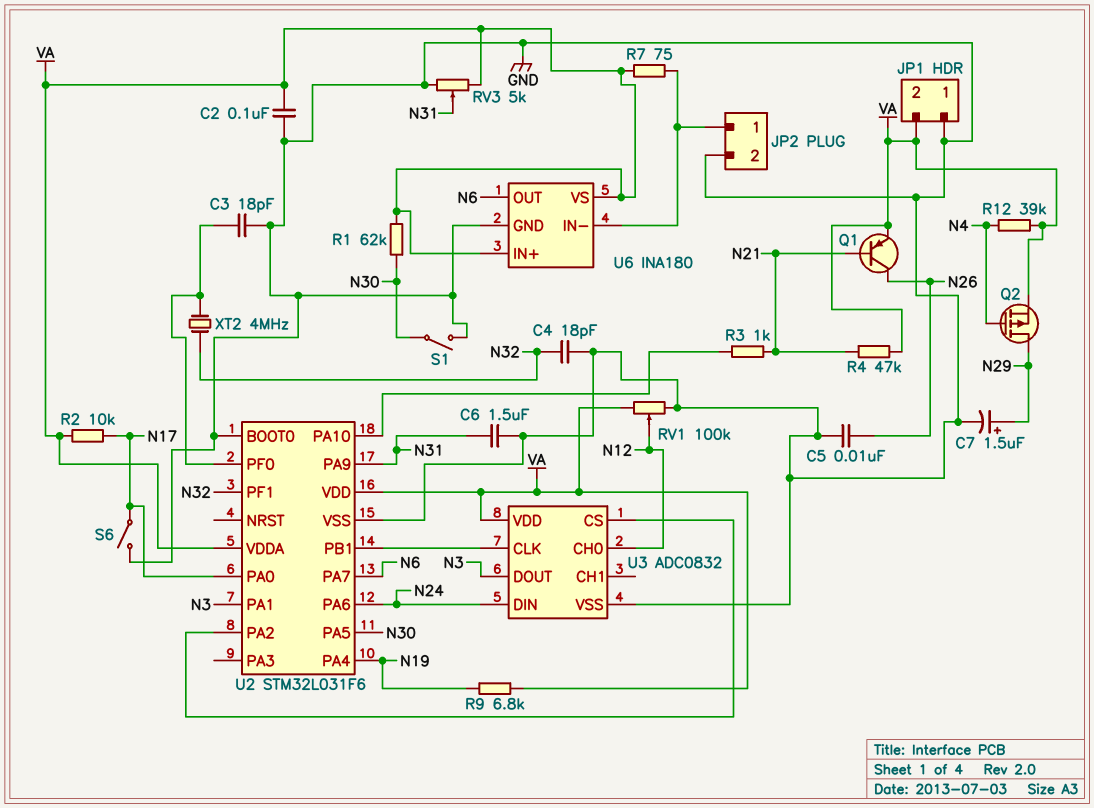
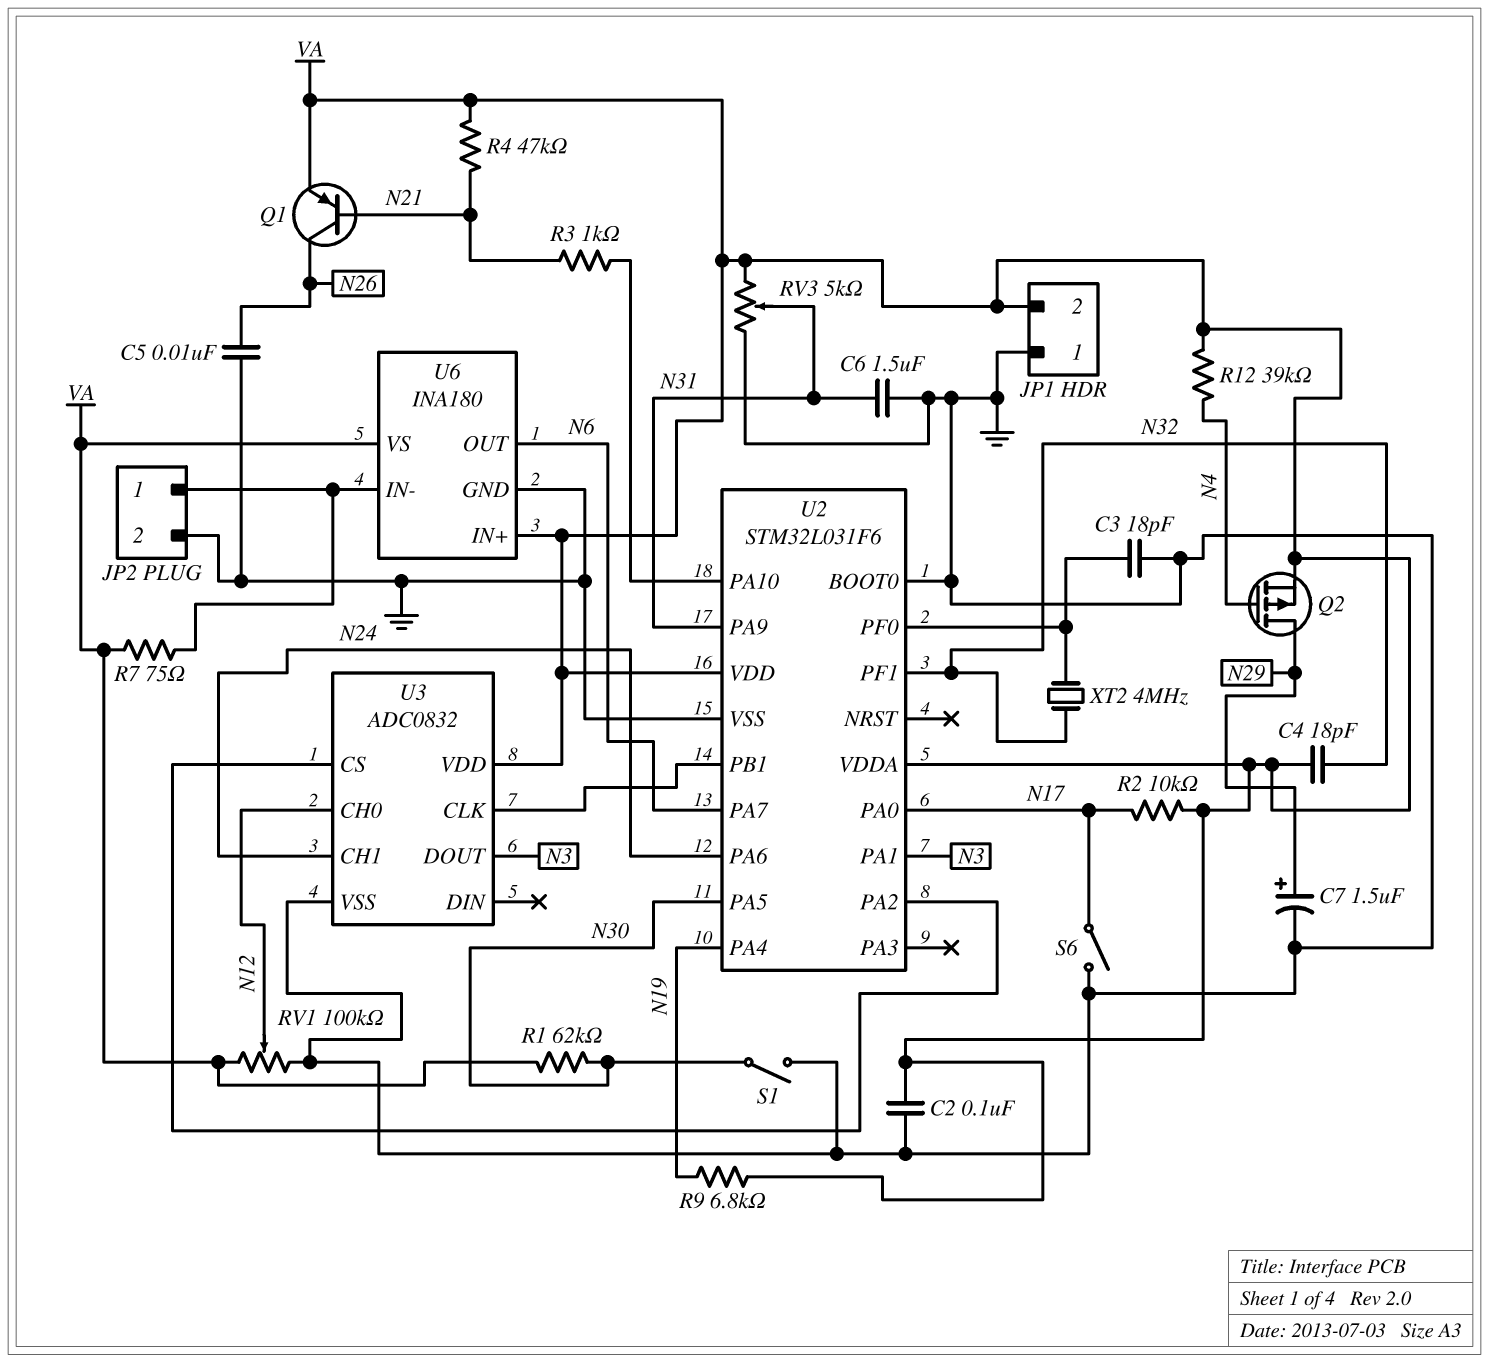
C4: 18pF (GND, N32) -> 18pF (N32, VA)
U3 pin CH1: none -> N24
U3 pin DIN: N24 -> none

